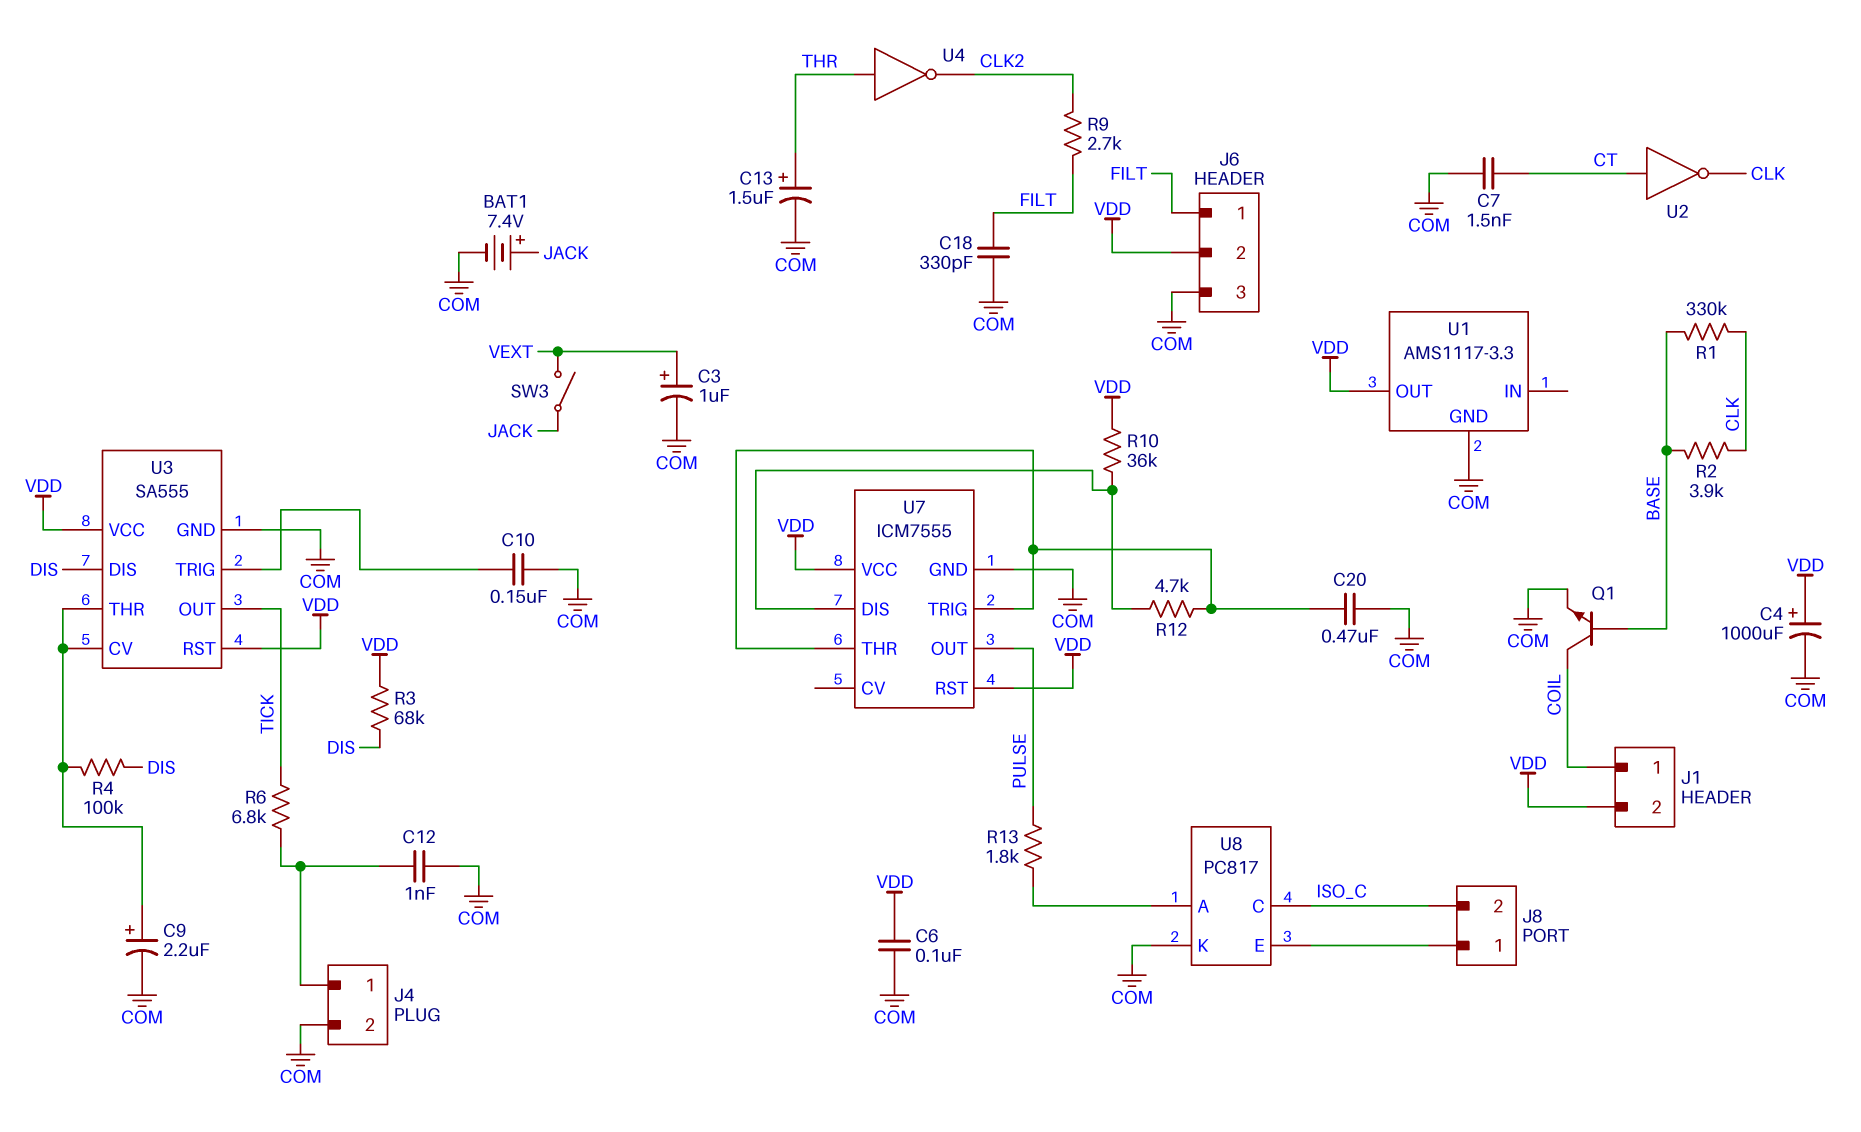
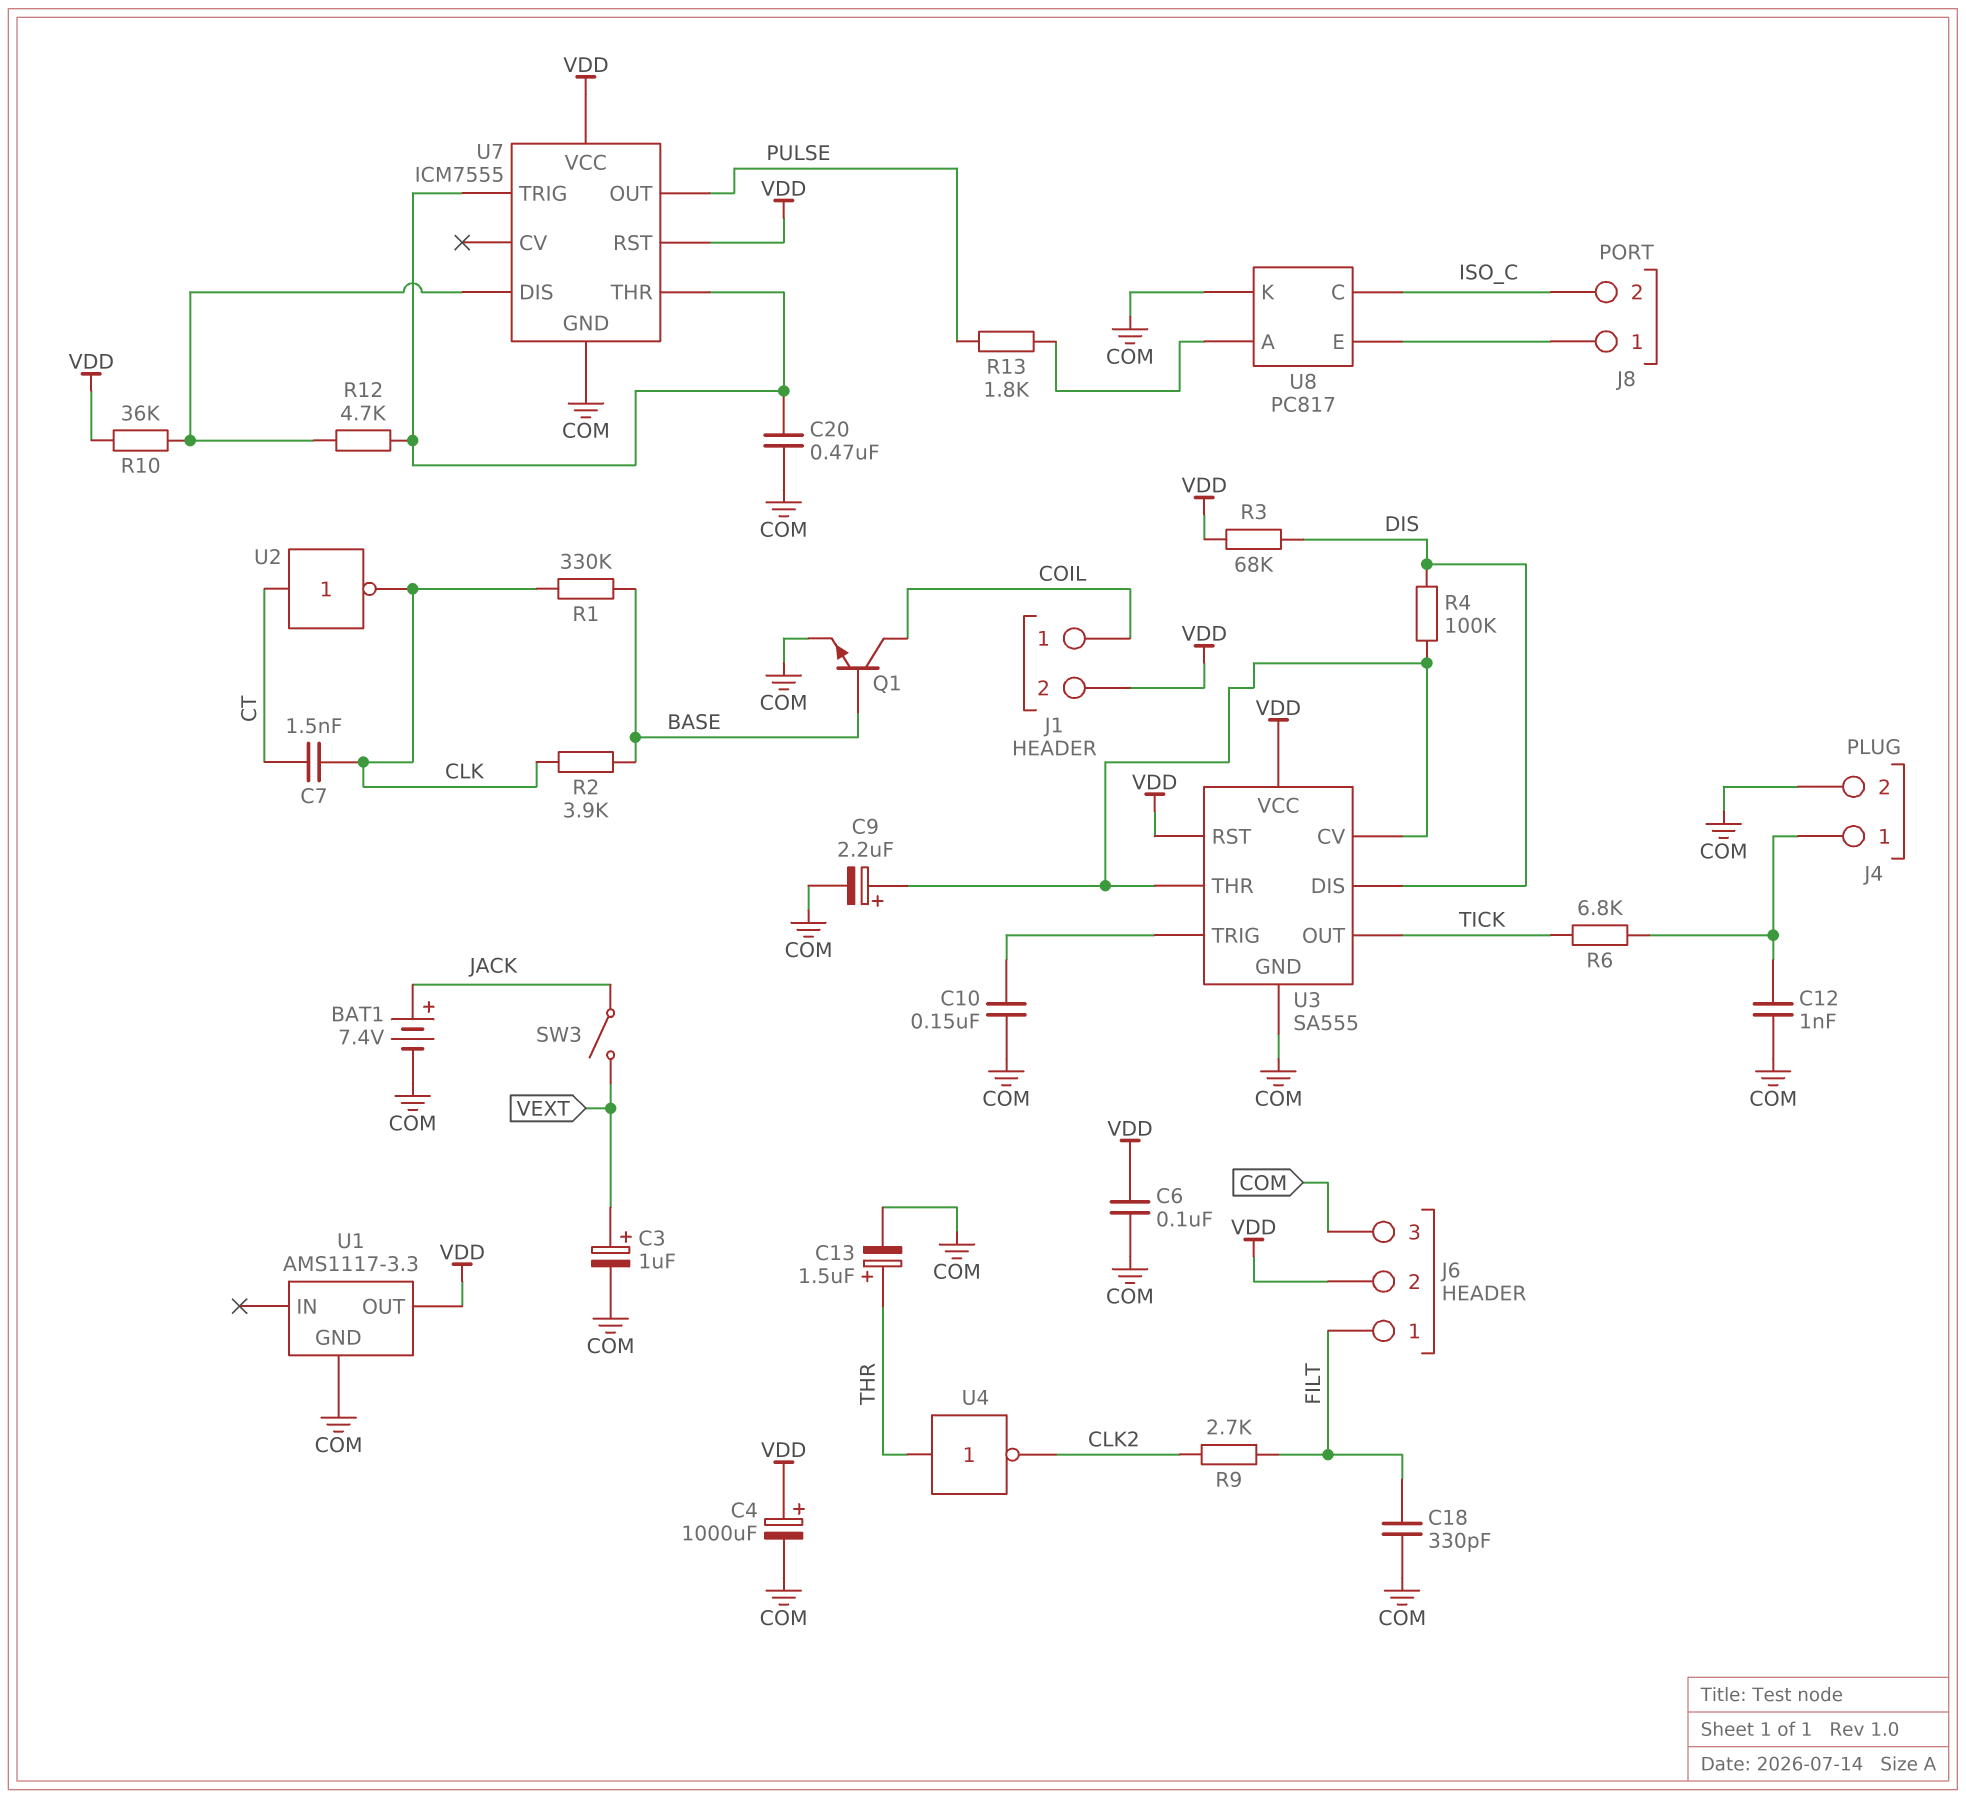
C7: 1.5nF (COM, CT) -> 1.5nF (CLK, CT)

